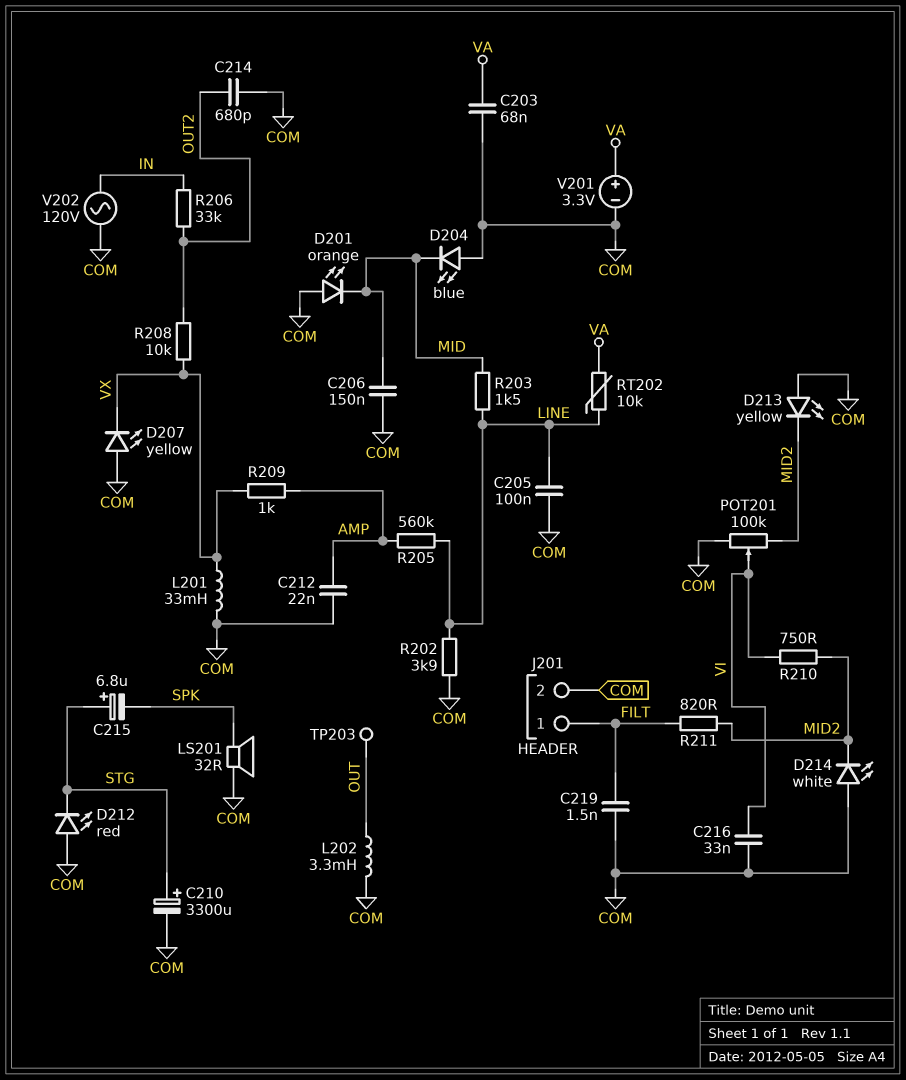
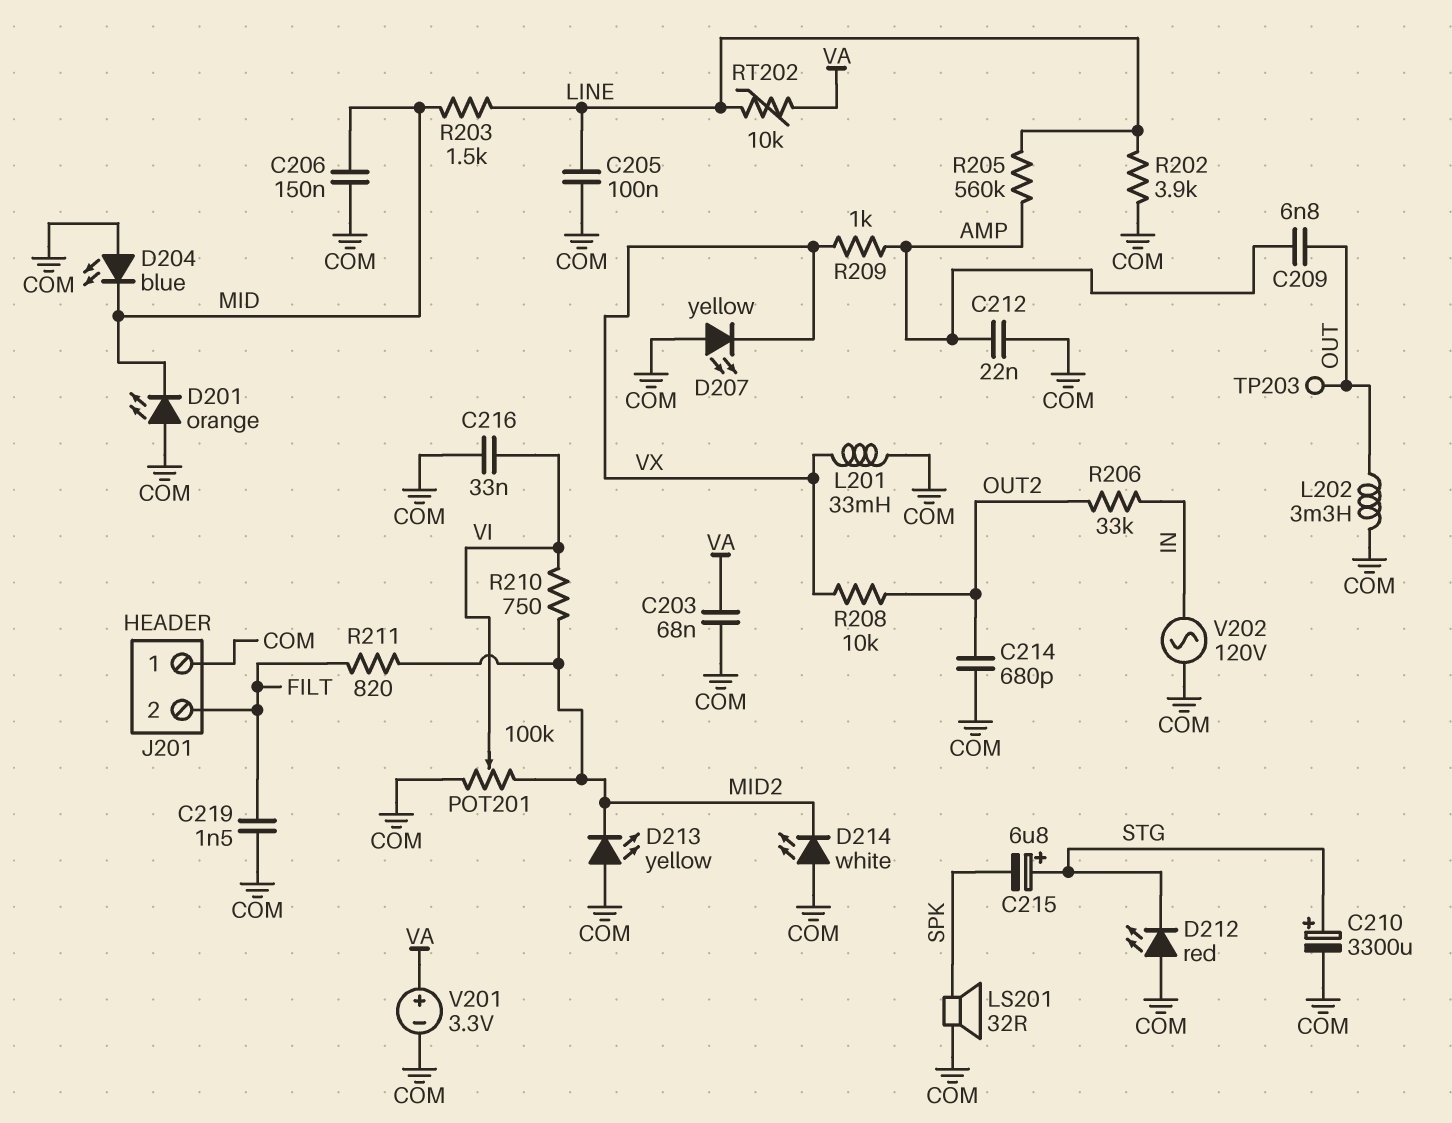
C209: none -> 6.8nF (AMP, OUT)
J201 pin 1: FILT -> COM
J201 pin 2: COM -> FILT

